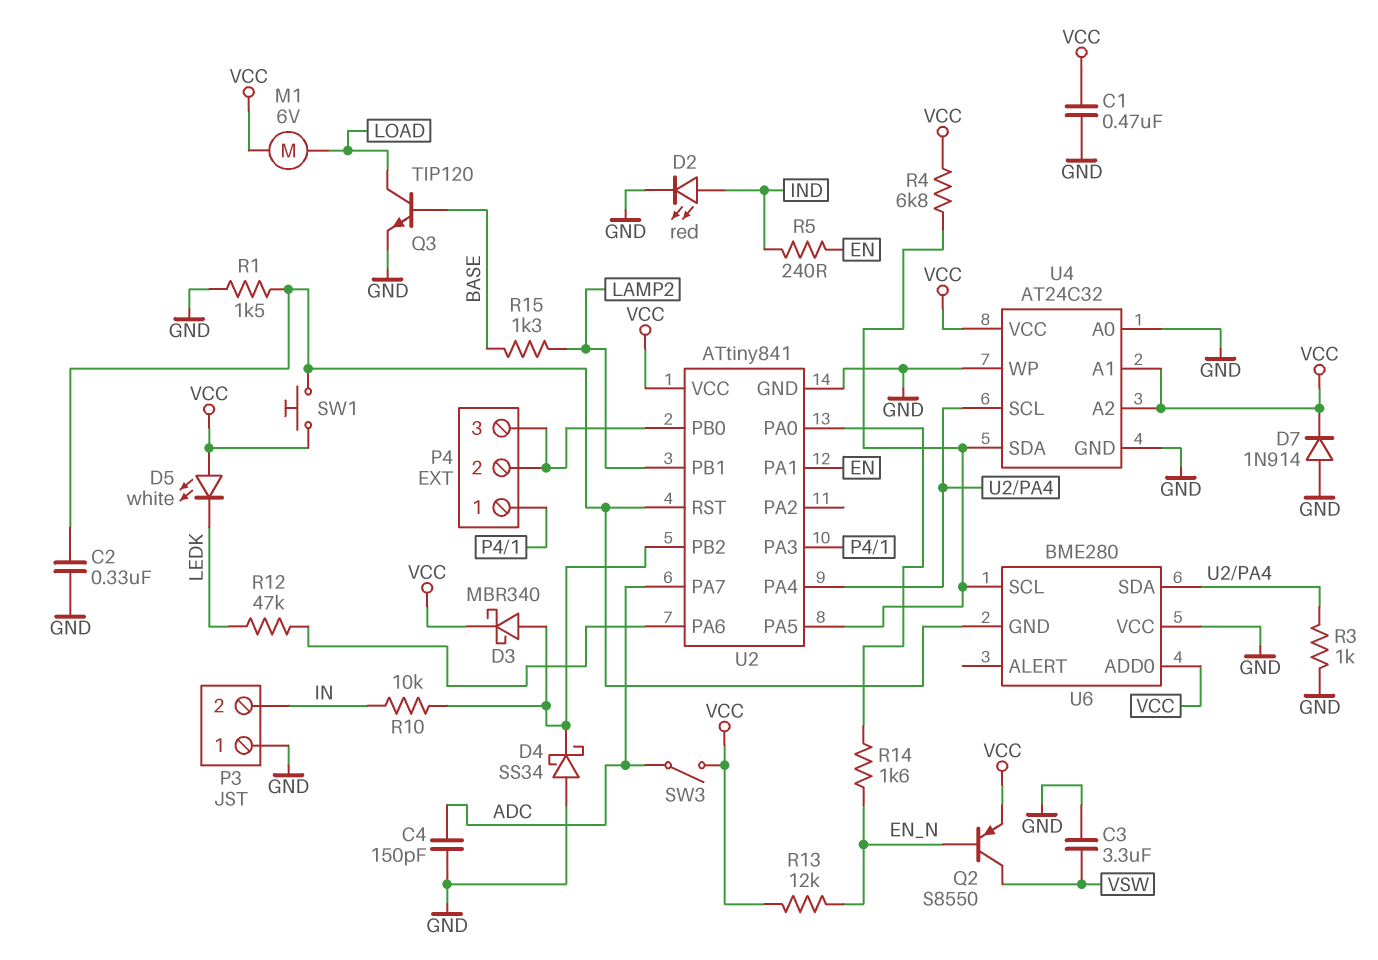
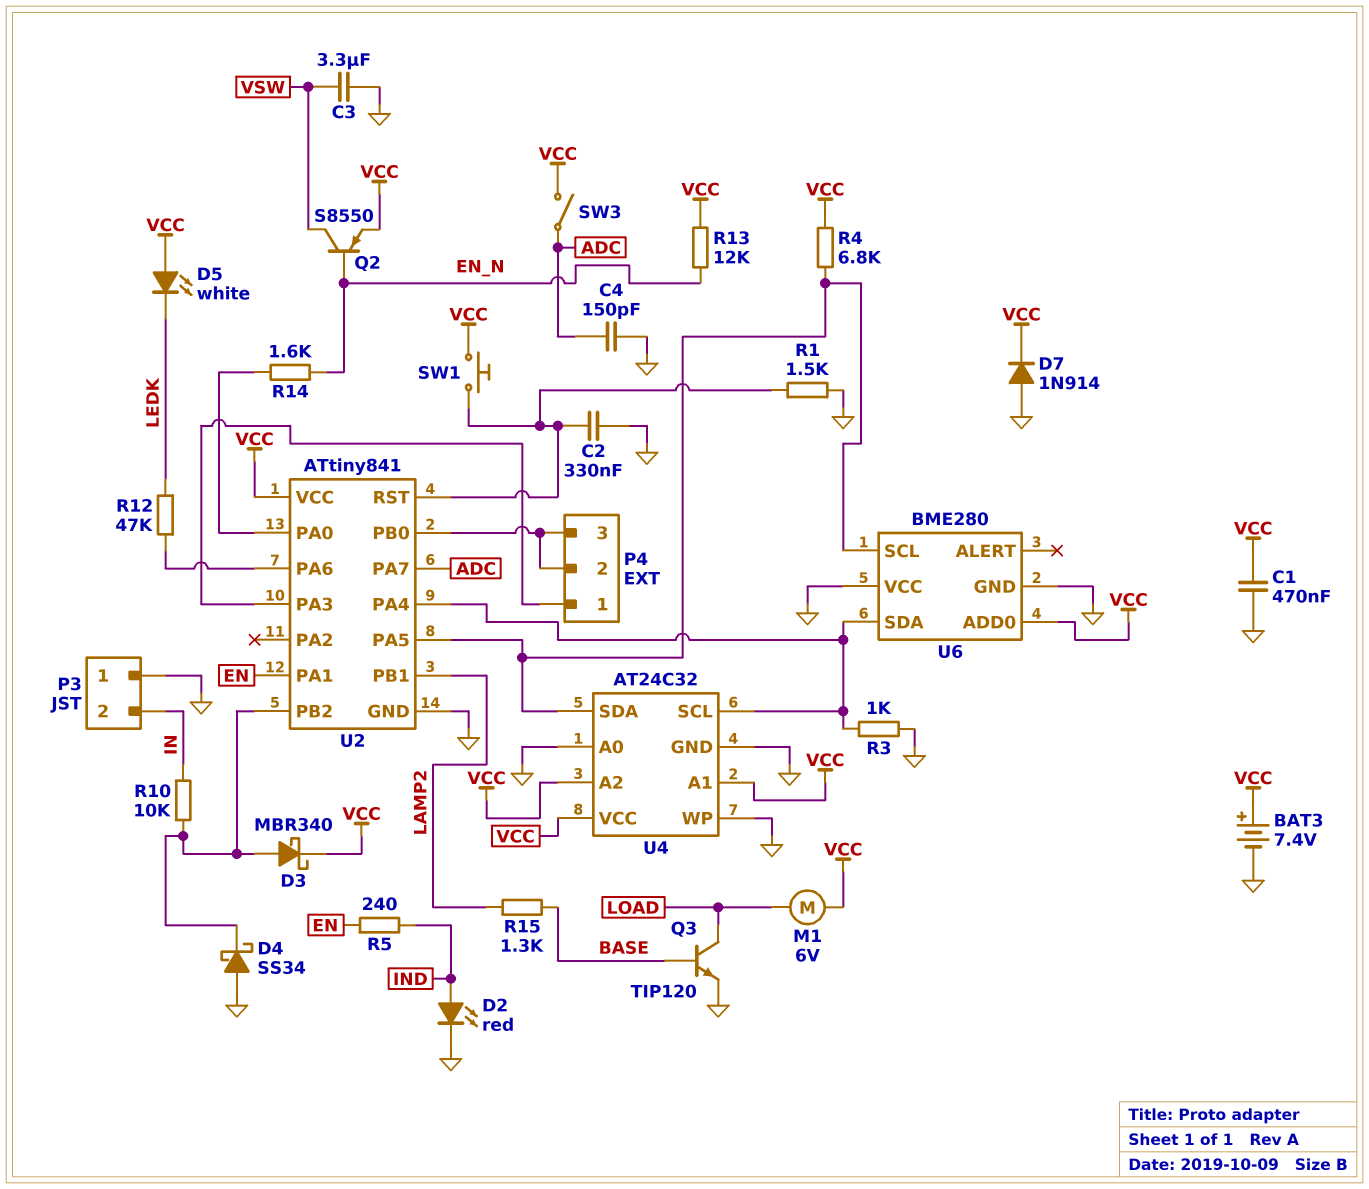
BAT3: none -> 7.4V (plus VCC, minus GND)
U6 pin GND: U2/RST -> GND

